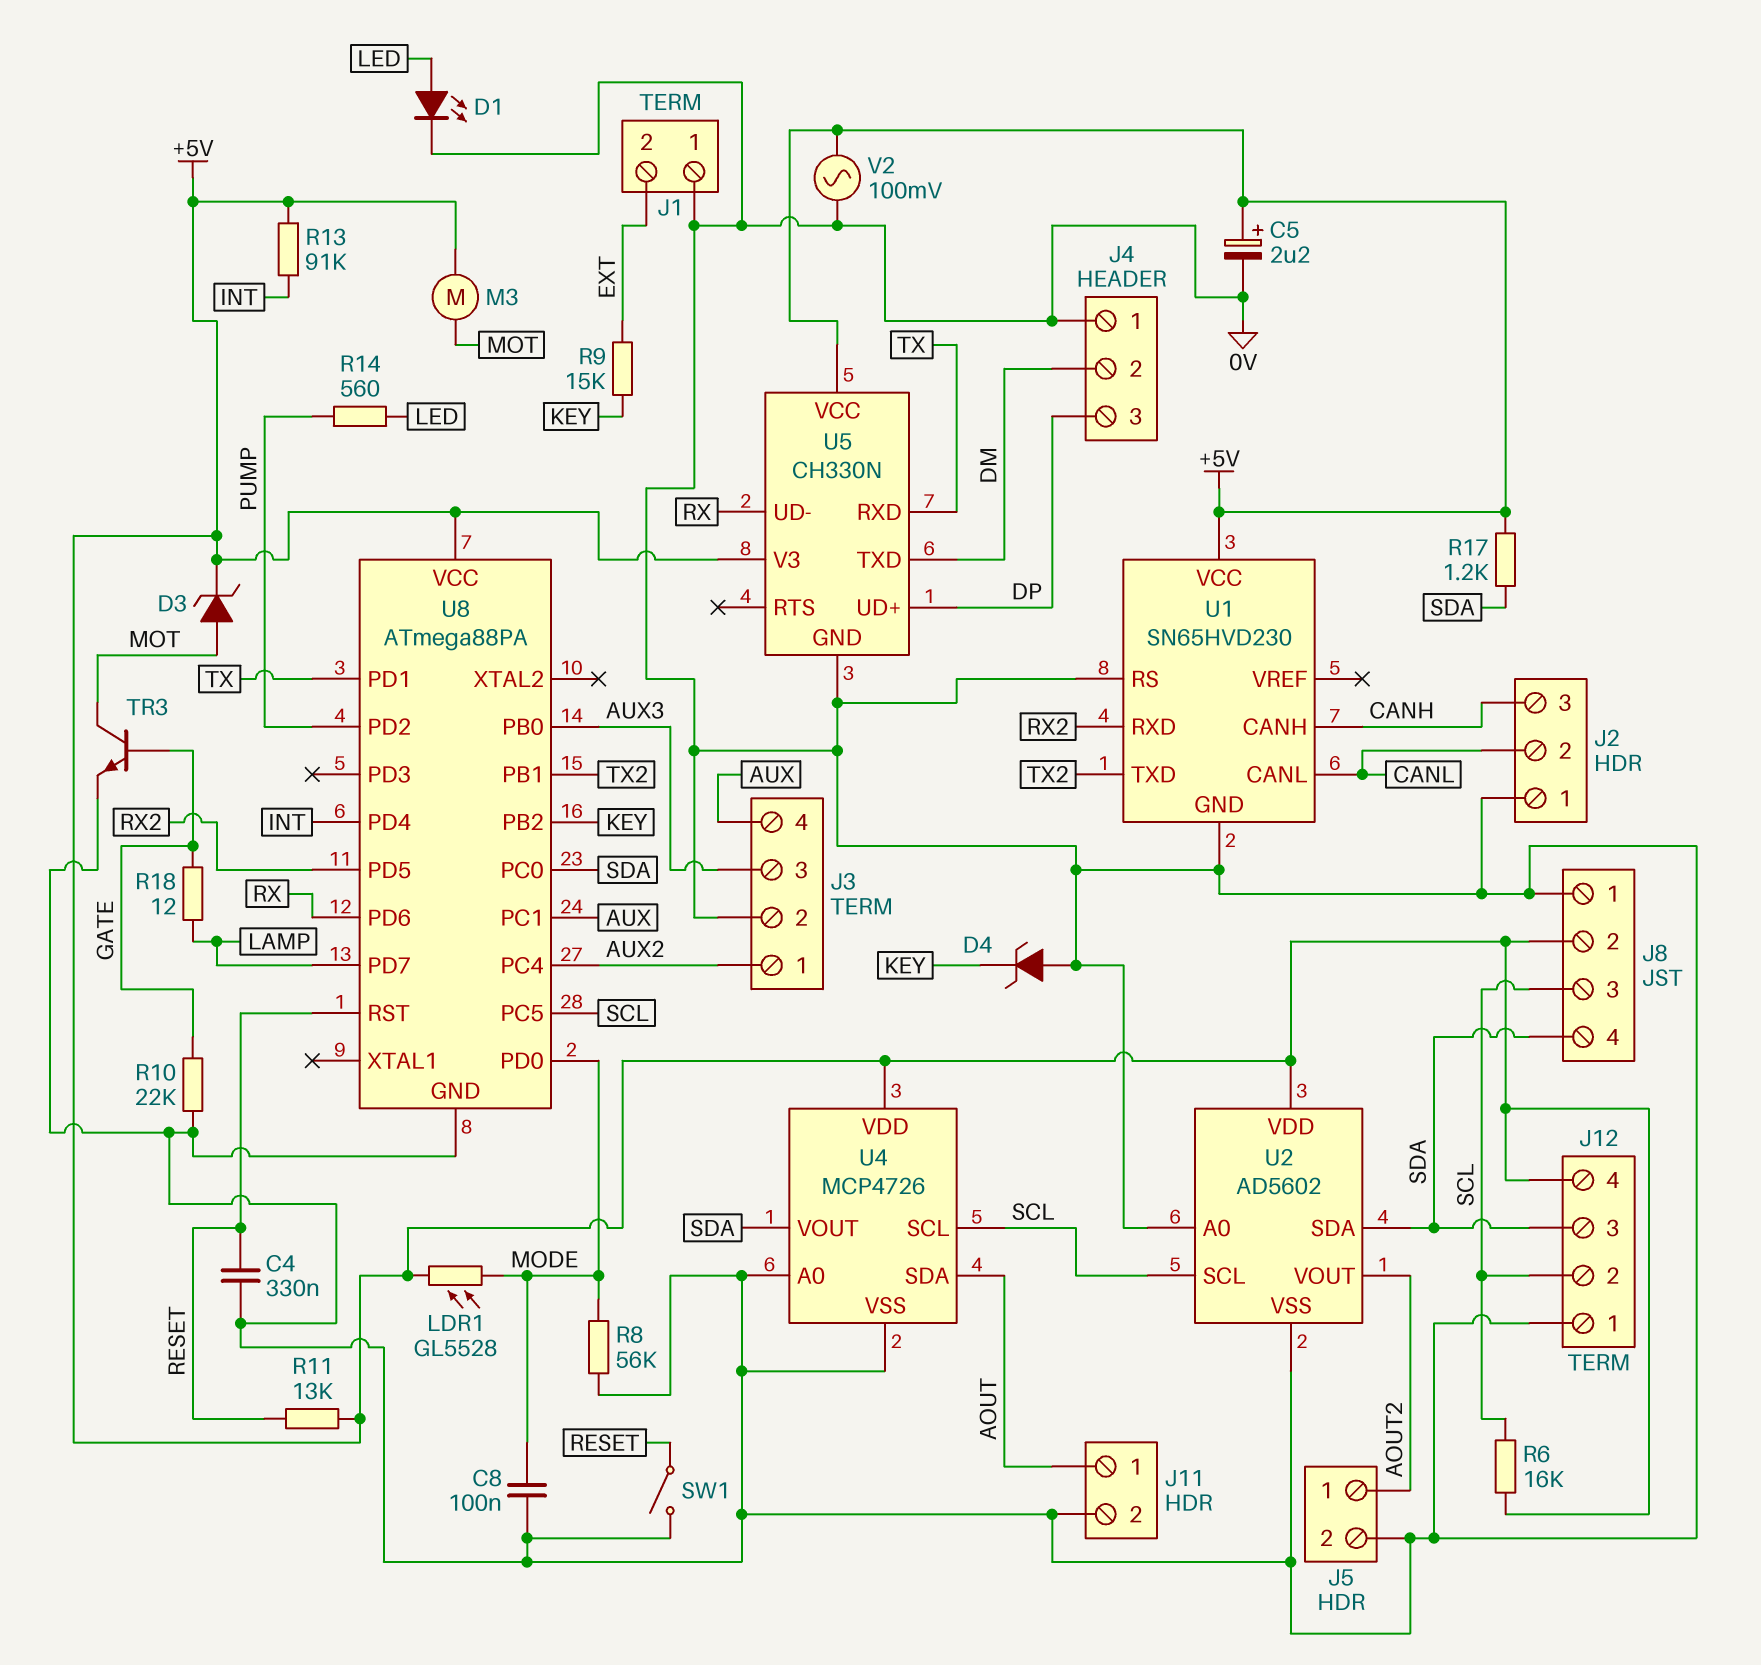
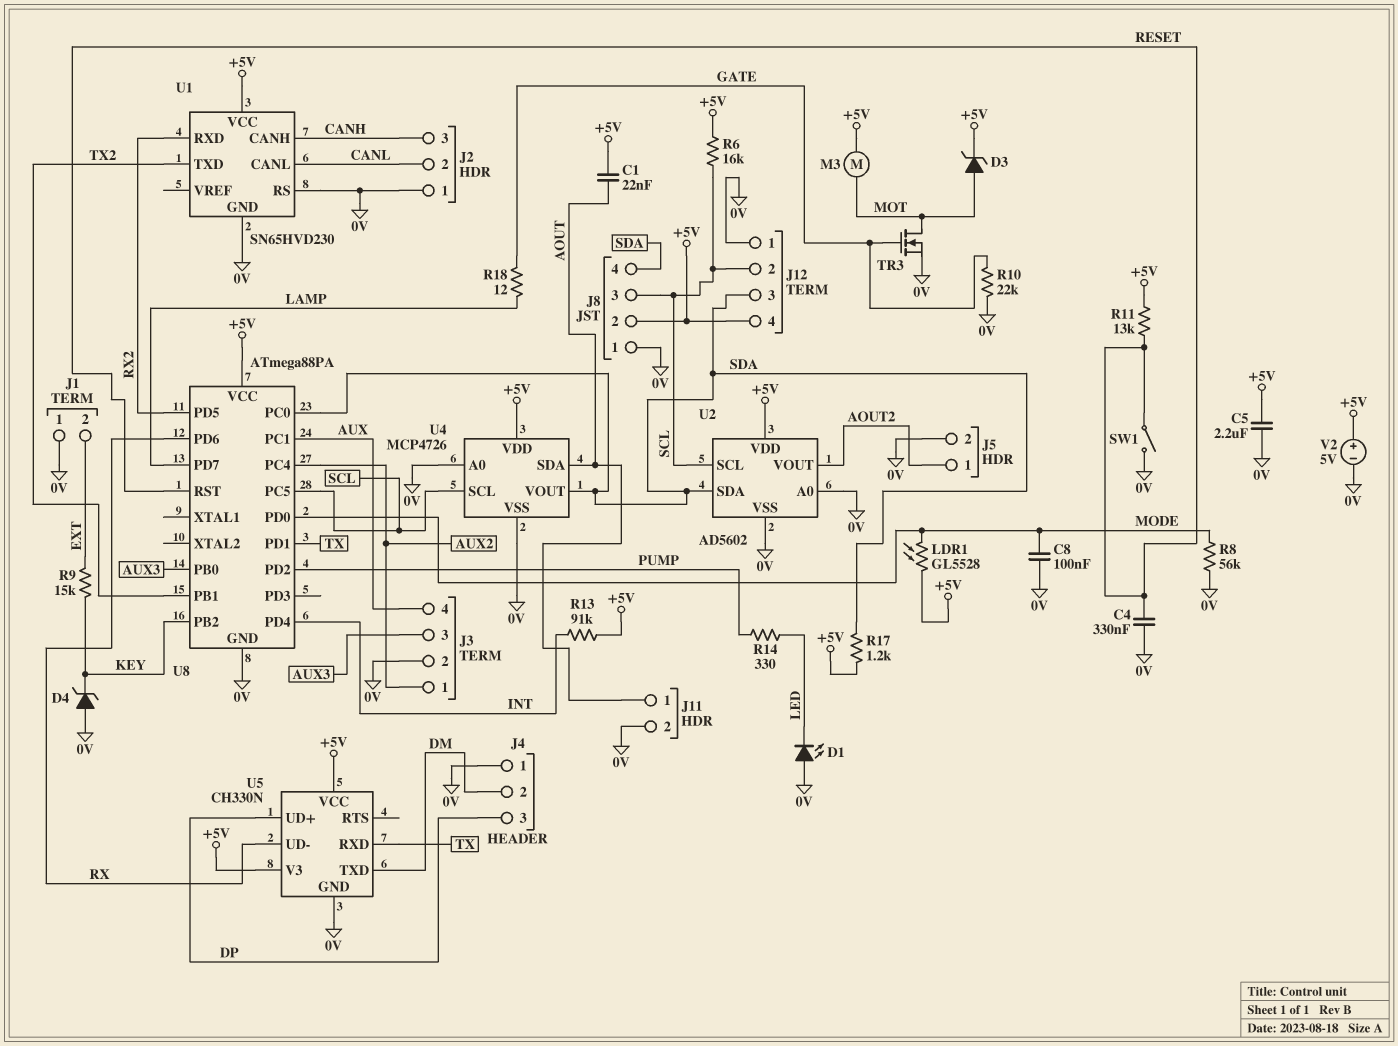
C1: none -> 22nF (+5V, AOUT)
C5: 2.2uF (plus +5V, minus 0V) -> 2.2uF (+5V, 0V)
D1: LED (A LED, K 0V) -> LED (A 0V, K LED)
R14: 560 (LED, PUMP) -> 330 (LED, PUMP)
TR3: NPN (B GATE, C MOT, E 0V) -> NMOS (G GATE, D MOT, S 0V)
V2: AC 100mV (+5V, 0V) -> 5V (plus +5V, minus 0V)

